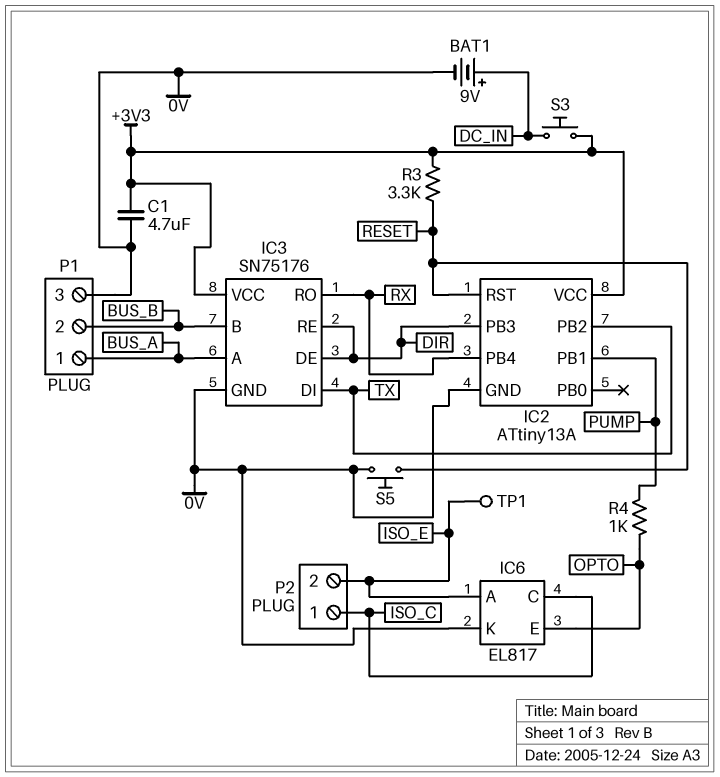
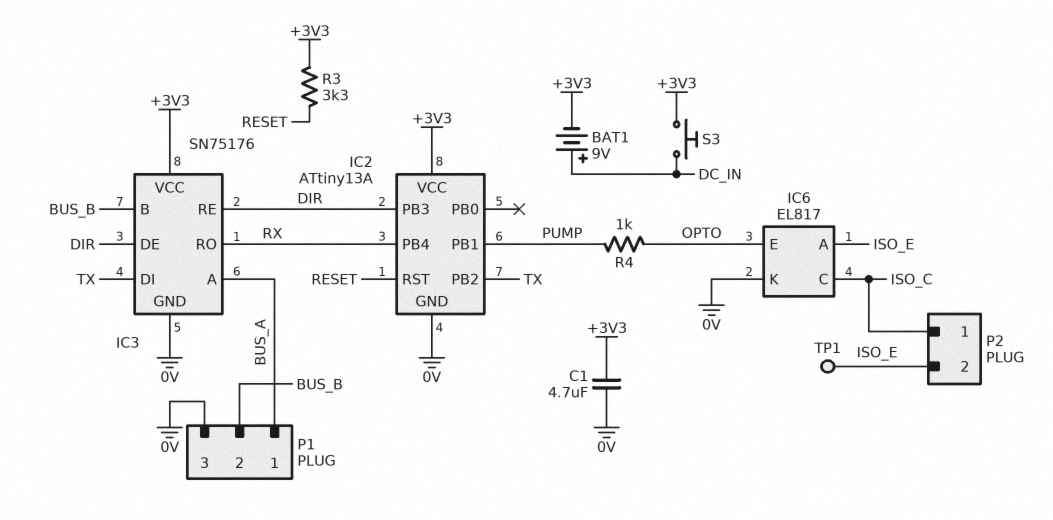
BAT1: 9V (plus DC_IN, minus 0V) -> 9V (plus DC_IN, minus +3V3)
S5: button (0V, RESET) -> none

